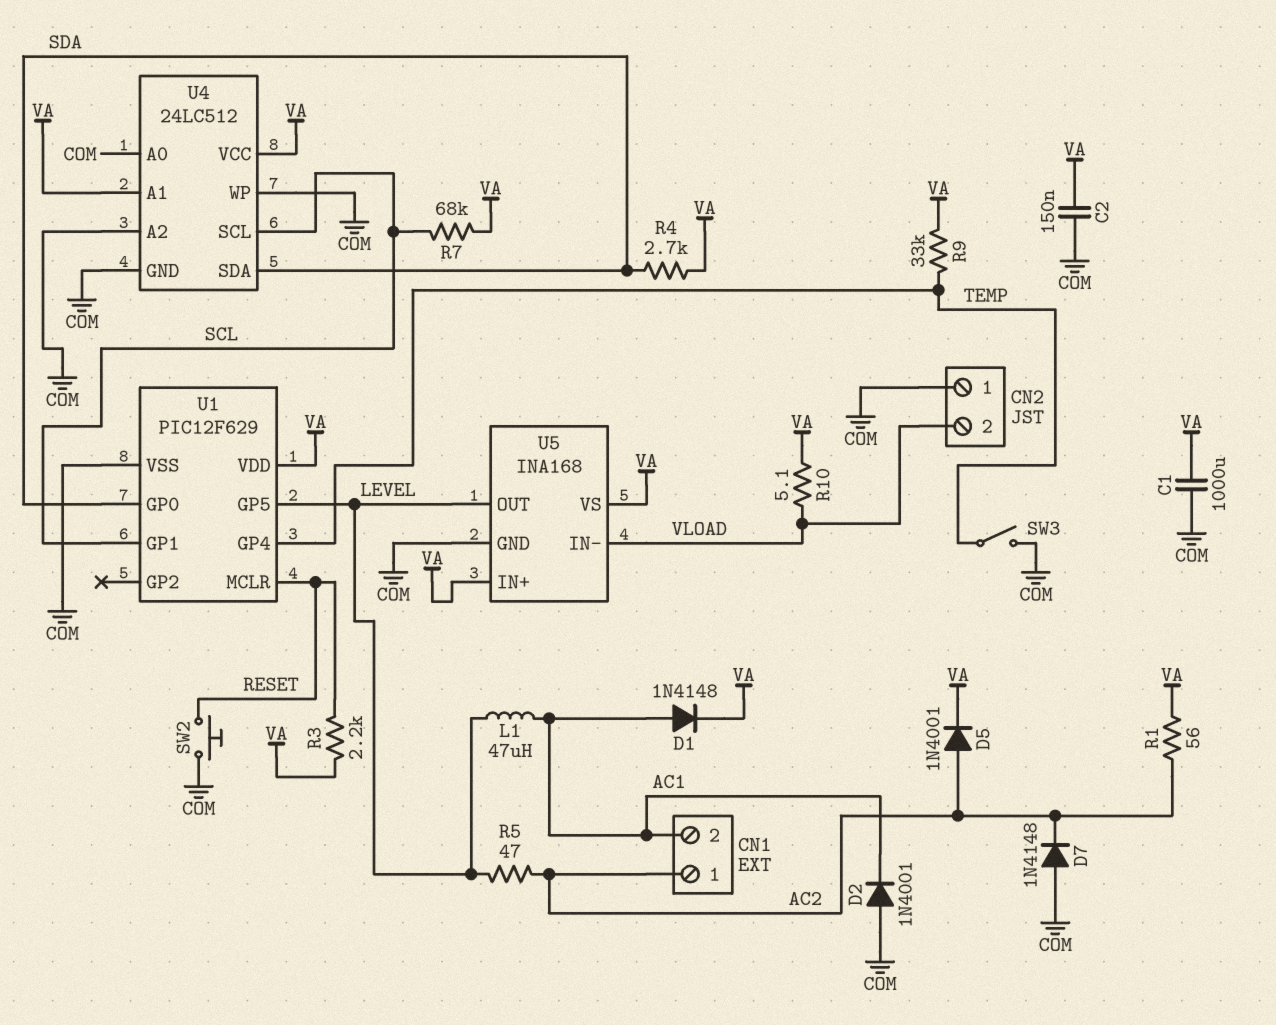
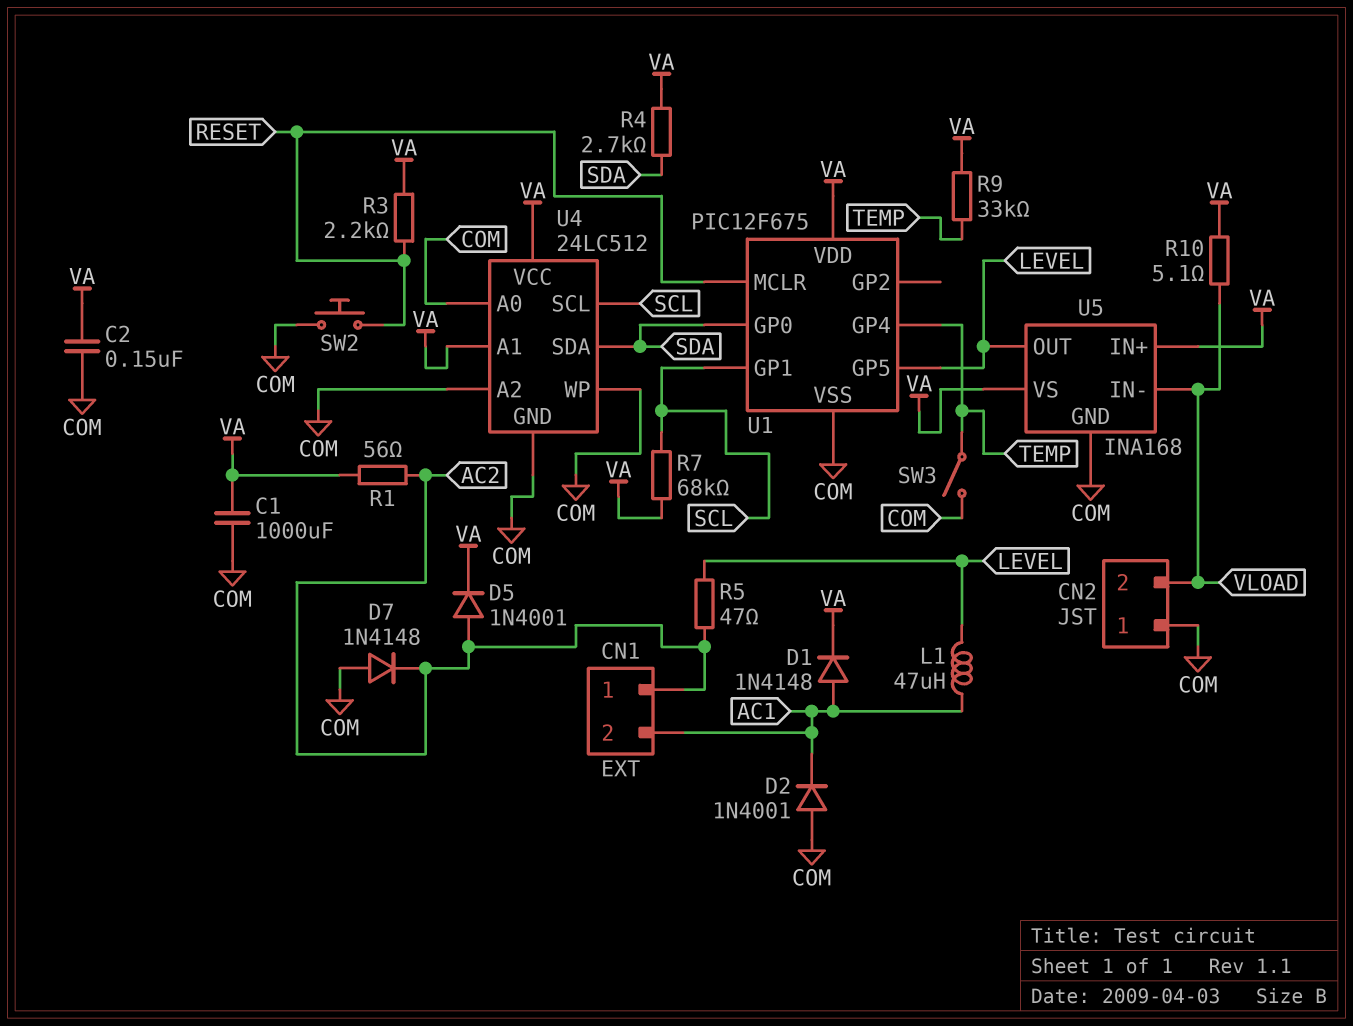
U1: PIC12F629 -> PIC12F675

